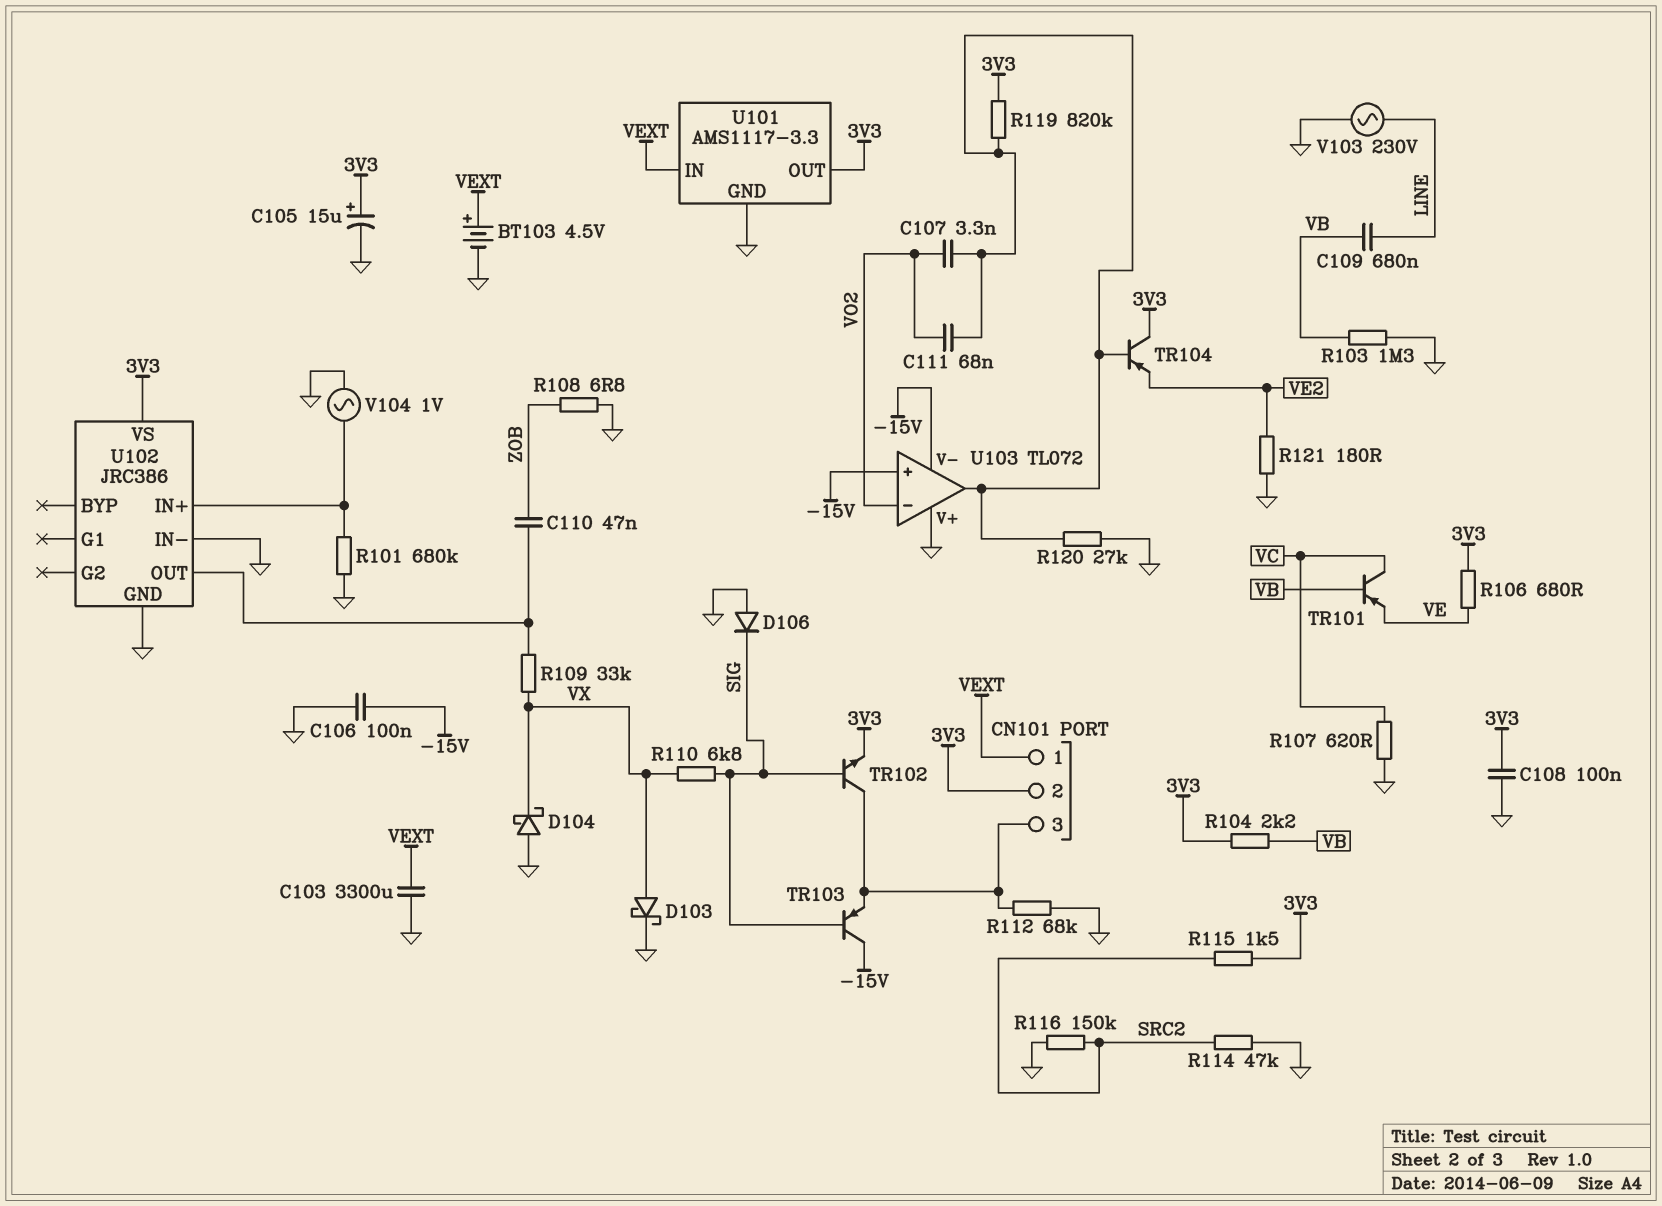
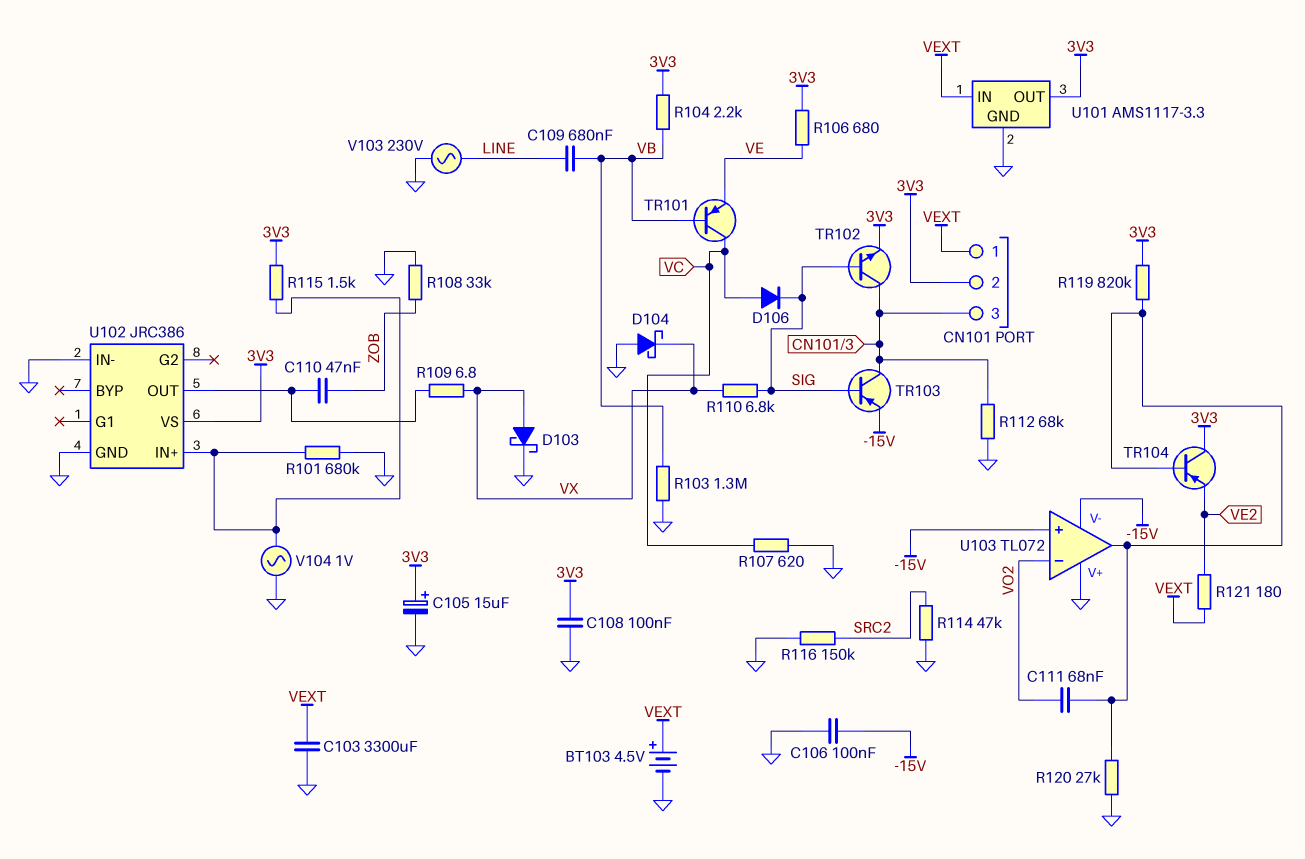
C107: 3.3nF (U103/out, VO2) -> none
D106: diode (A GND, K SIG) -> diode (A VC, K SIG)
R108: 6.8 (GND, ZOB) -> 33k (GND, ZOB)
R109: 33k (U102/OUT, VX) -> 6.8 (U102/OUT, VX)
R115: 1.5k (3V3, SRC2) -> 1.5k (3V3, U102/IN+)
R121: 180 (GND, VE2) -> 180 (VE2, VEXT)
TR103: PNP (B SIG, C -15V, E CN101/3) -> PNP (B SIG, C CN101/3, E -15V)

